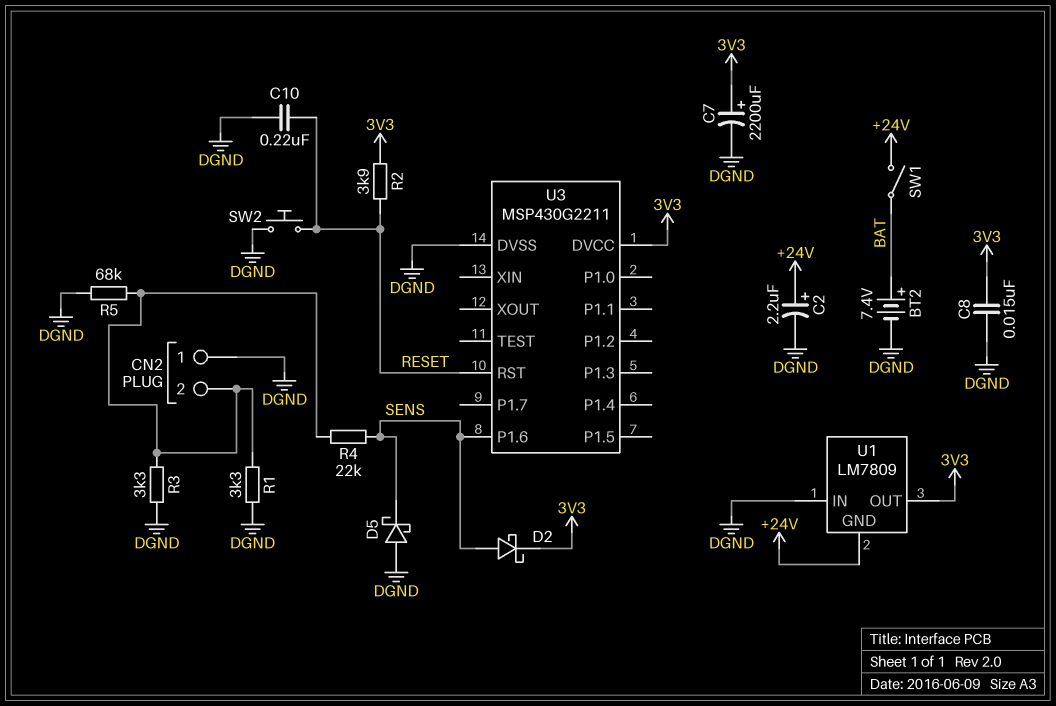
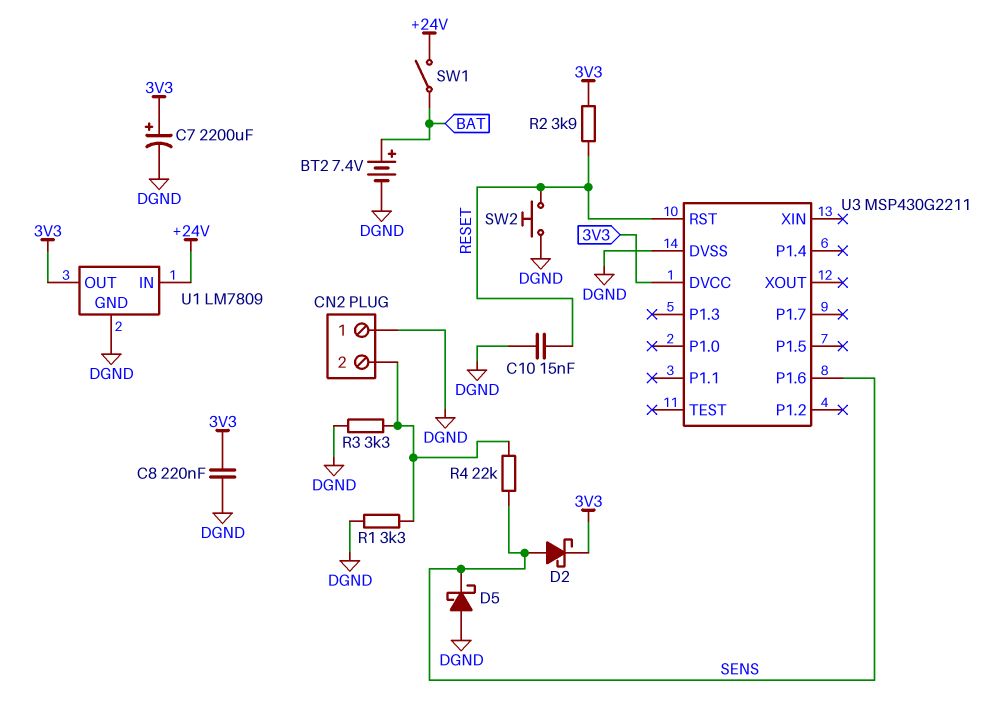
C2: 2.2uF (plus +24V, minus DGND) -> none
C8: 15nF (3V3, DGND) -> 220nF (3V3, DGND)
C10: 220nF (DGND, RESET) -> 15nF (DGND, RESET)
R5: 68k (CN2/2, DGND) -> none
U1 pin GND: +24V -> DGND
U1 pin IN: DGND -> +24V

